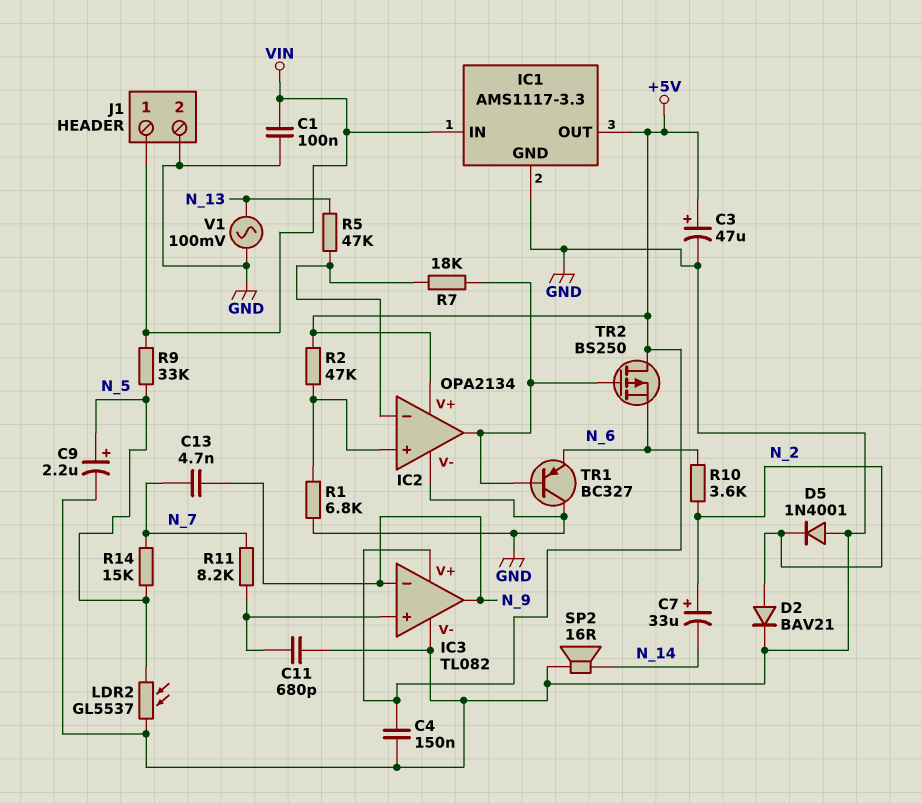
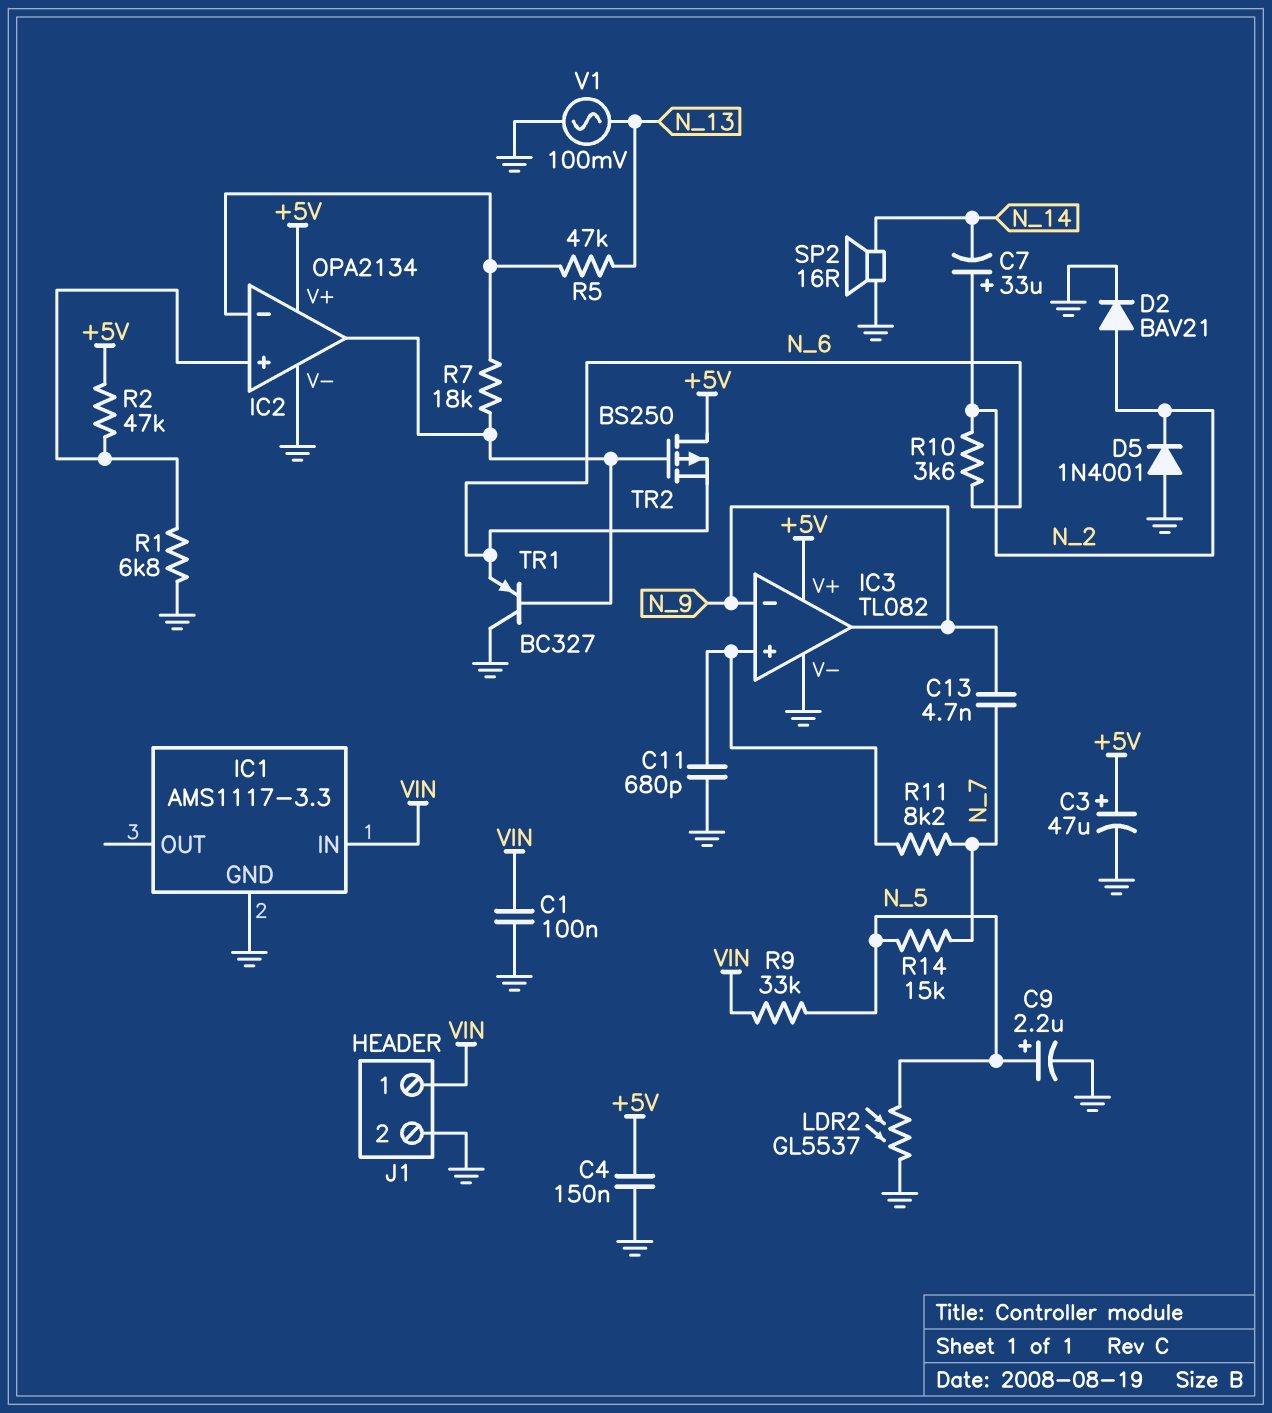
IC1 pin OUT: +5V -> none

